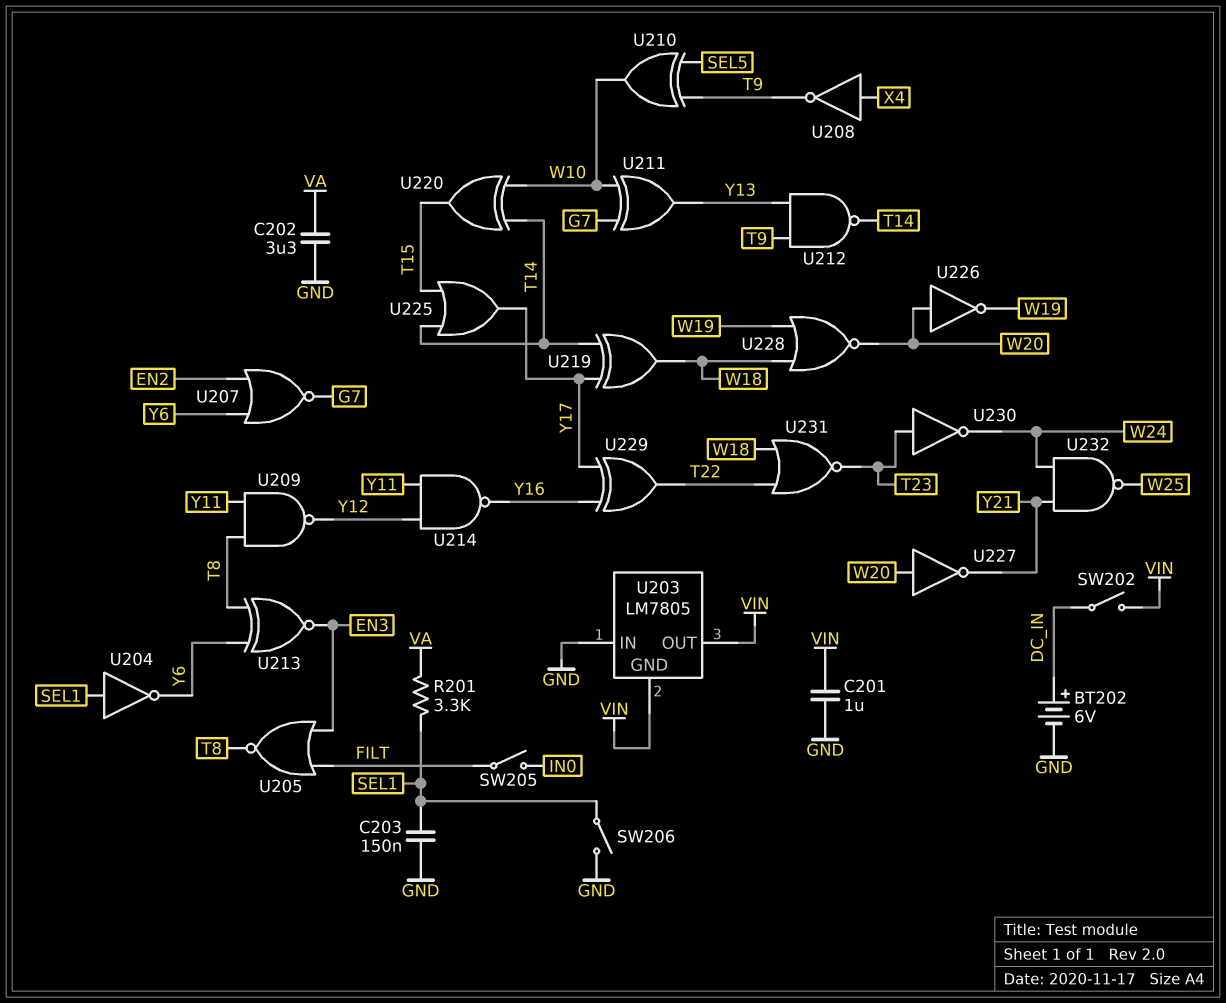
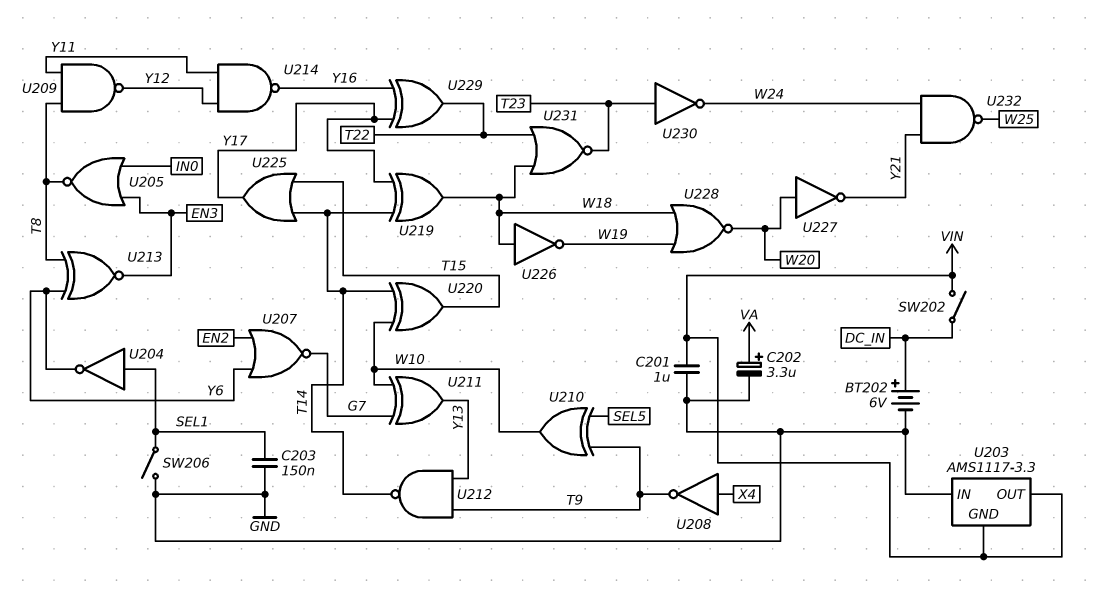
C202: 3.3uF (GND, VA) -> 3.3uF (plus VA, minus GND)
R201: 3.3k (SEL1, VA) -> none
SW205: switch (FILT, IN0) -> none
U203: LM7805 -> AMS1117-3.3
U205: NOR (in EN3, in FILT, out T8) -> NOR (in EN3, in IN0, out T8)
U226: NOT (in W20, out W19) -> NOT (in W18, out W19)

